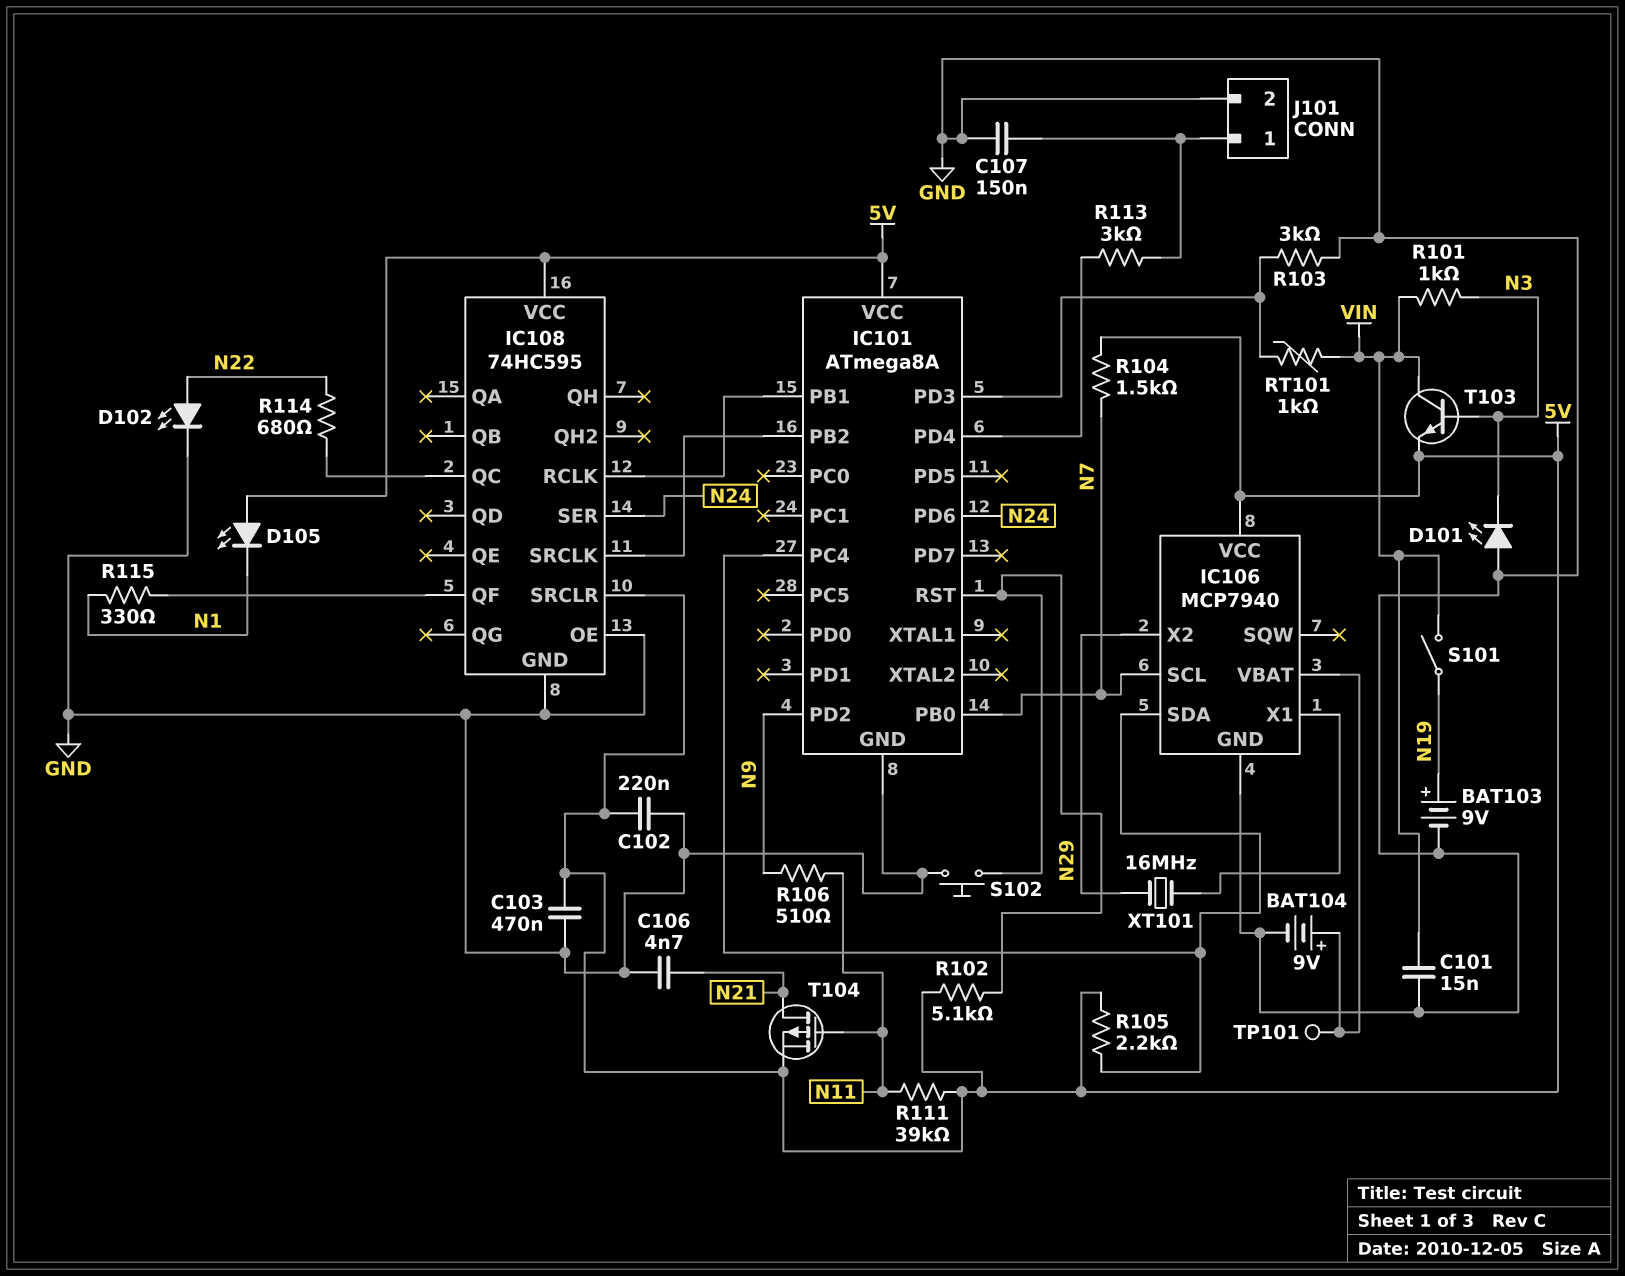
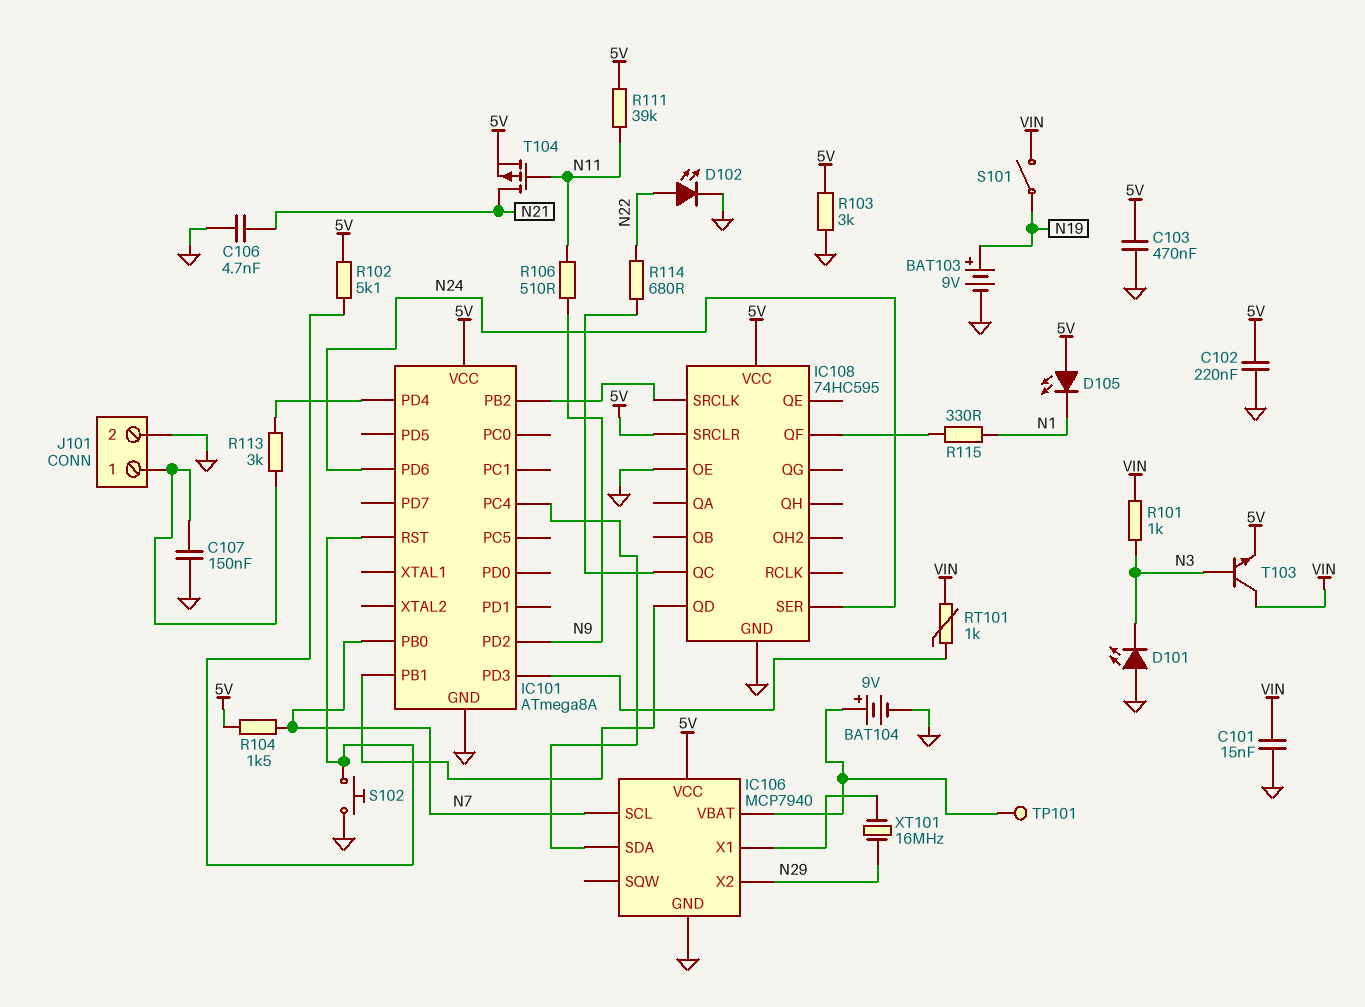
IC108 pin QD: none -> IC101/PB1
IC108 pin RCLK: IC101/PB1 -> none
R103: 3k (GND, IC101/PD3) -> 3k (5V, GND)
R105: 2.2k (5V, IC101/PC4) -> none

